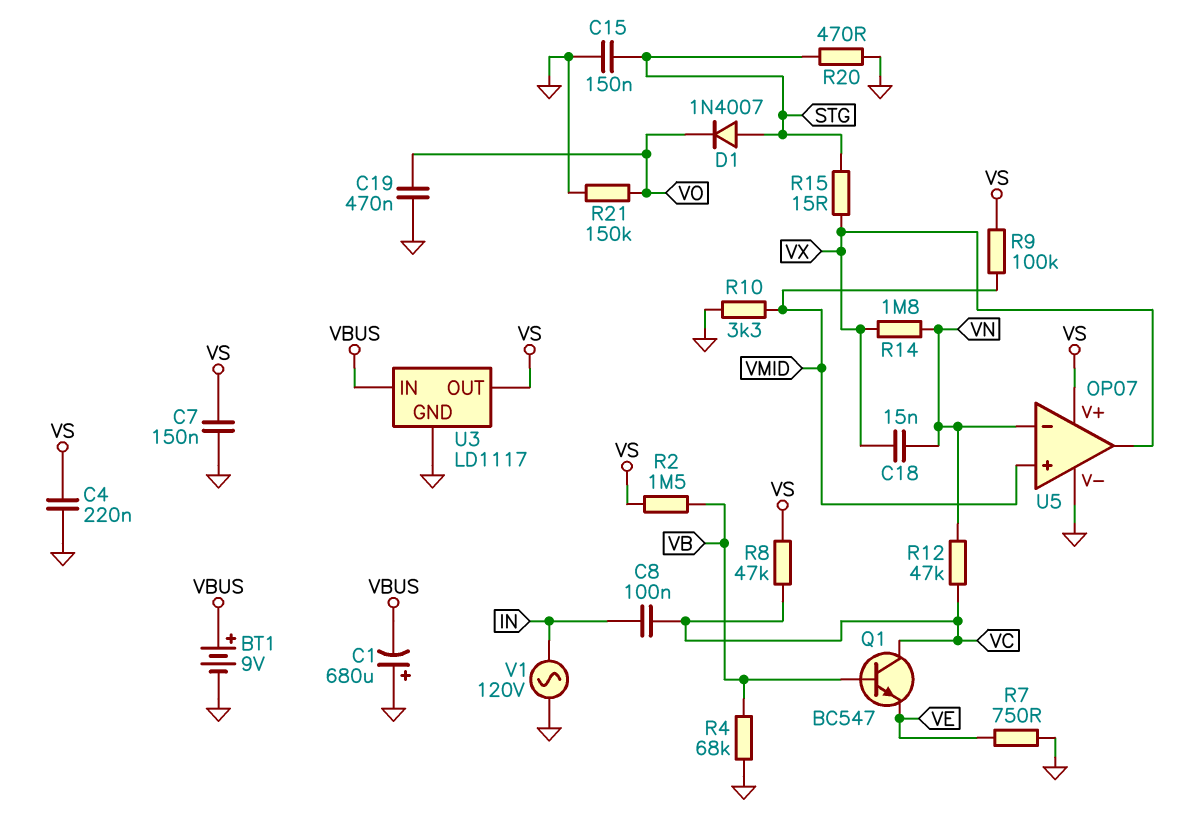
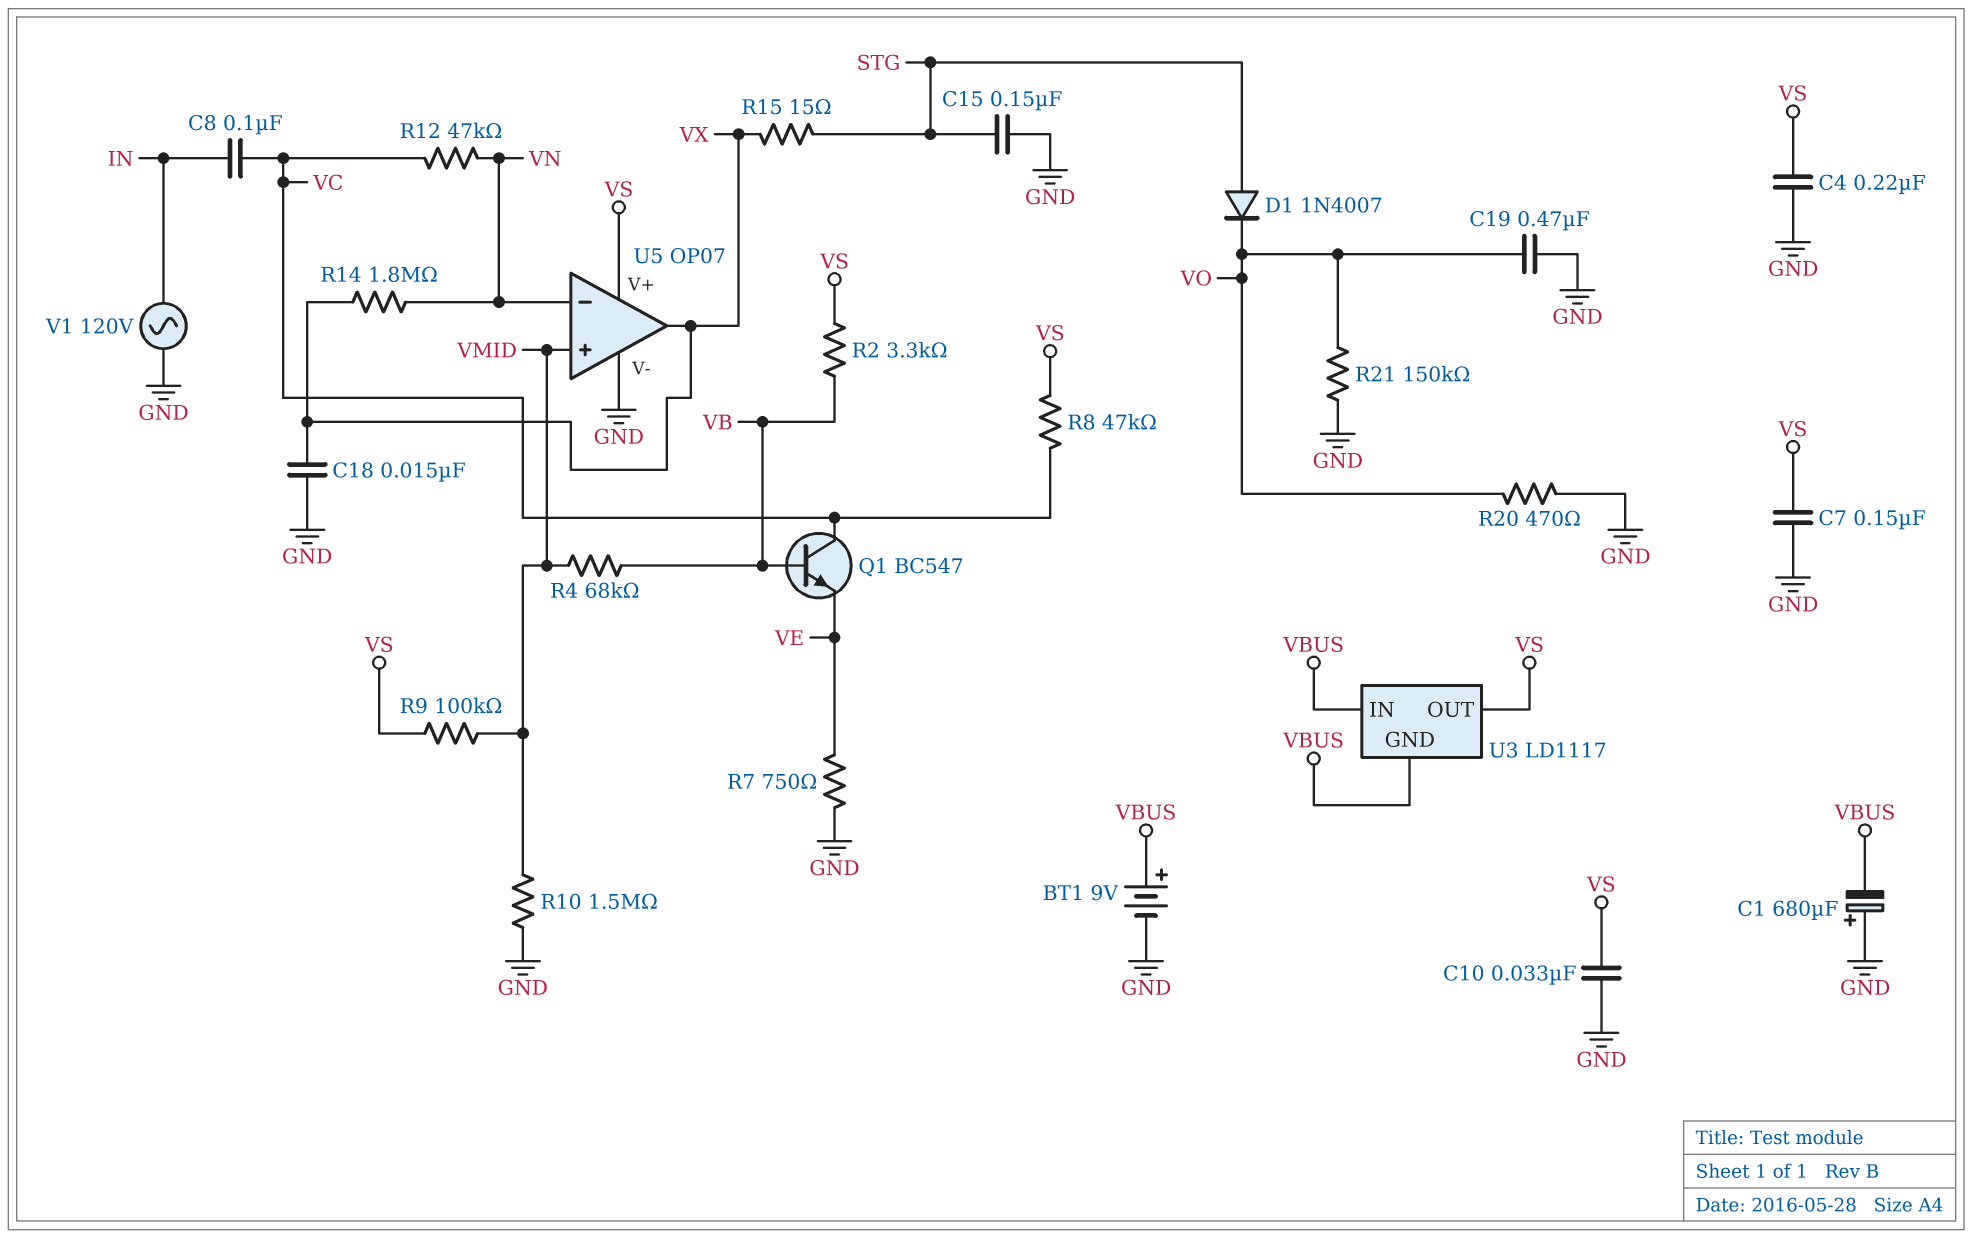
C10: none -> 33nF (GND, VS)
C18: 15nF (VN, VX) -> 15nF (GND, VX)
R2: 1.5M (VB, VS) -> 3.3k (VB, VS)
R4: 68k (GND, VB) -> 68k (VB, VMID)
R10: 3.3k (GND, VMID) -> 1.5M (GND, VMID)
R20: 470 (GND, STG) -> 470 (GND, VO)
U3 pin GND: GND -> VBUS

